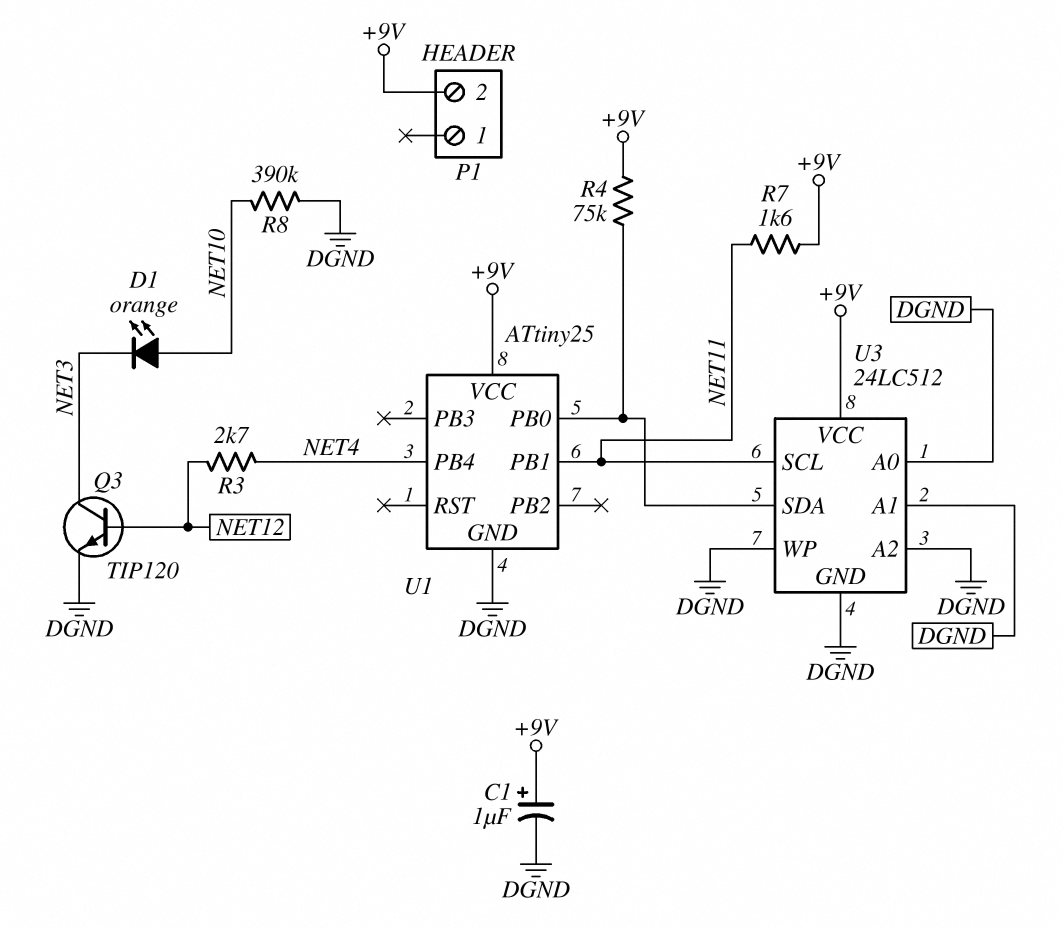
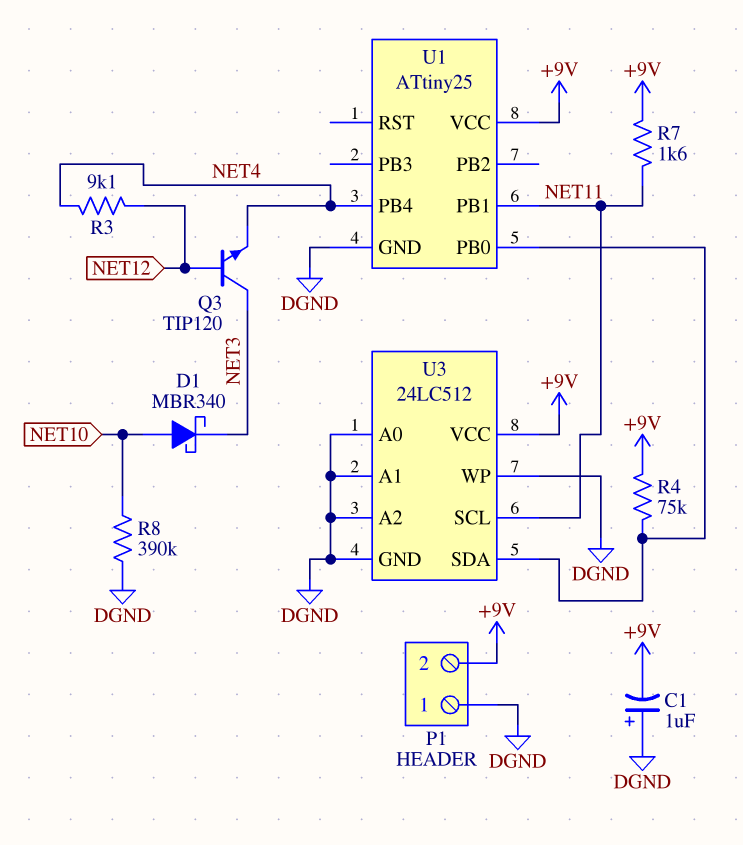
C1: 1uF (plus +9V, minus DGND) -> 1uF (plus DGND, minus +9V)
D1: LED orange (A NET10, K NET3) -> schottky MBR340 (A NET10, K NET3)
P1 pin 1: none -> DGND
Q3: NPN TIP120 (B NET12, C NET3, E DGND) -> NPN TIP120 (B NET12, C NET3, E NET4)
R3: 2.7k (NET4, NET12) -> 9.1k (NET4, NET12)

